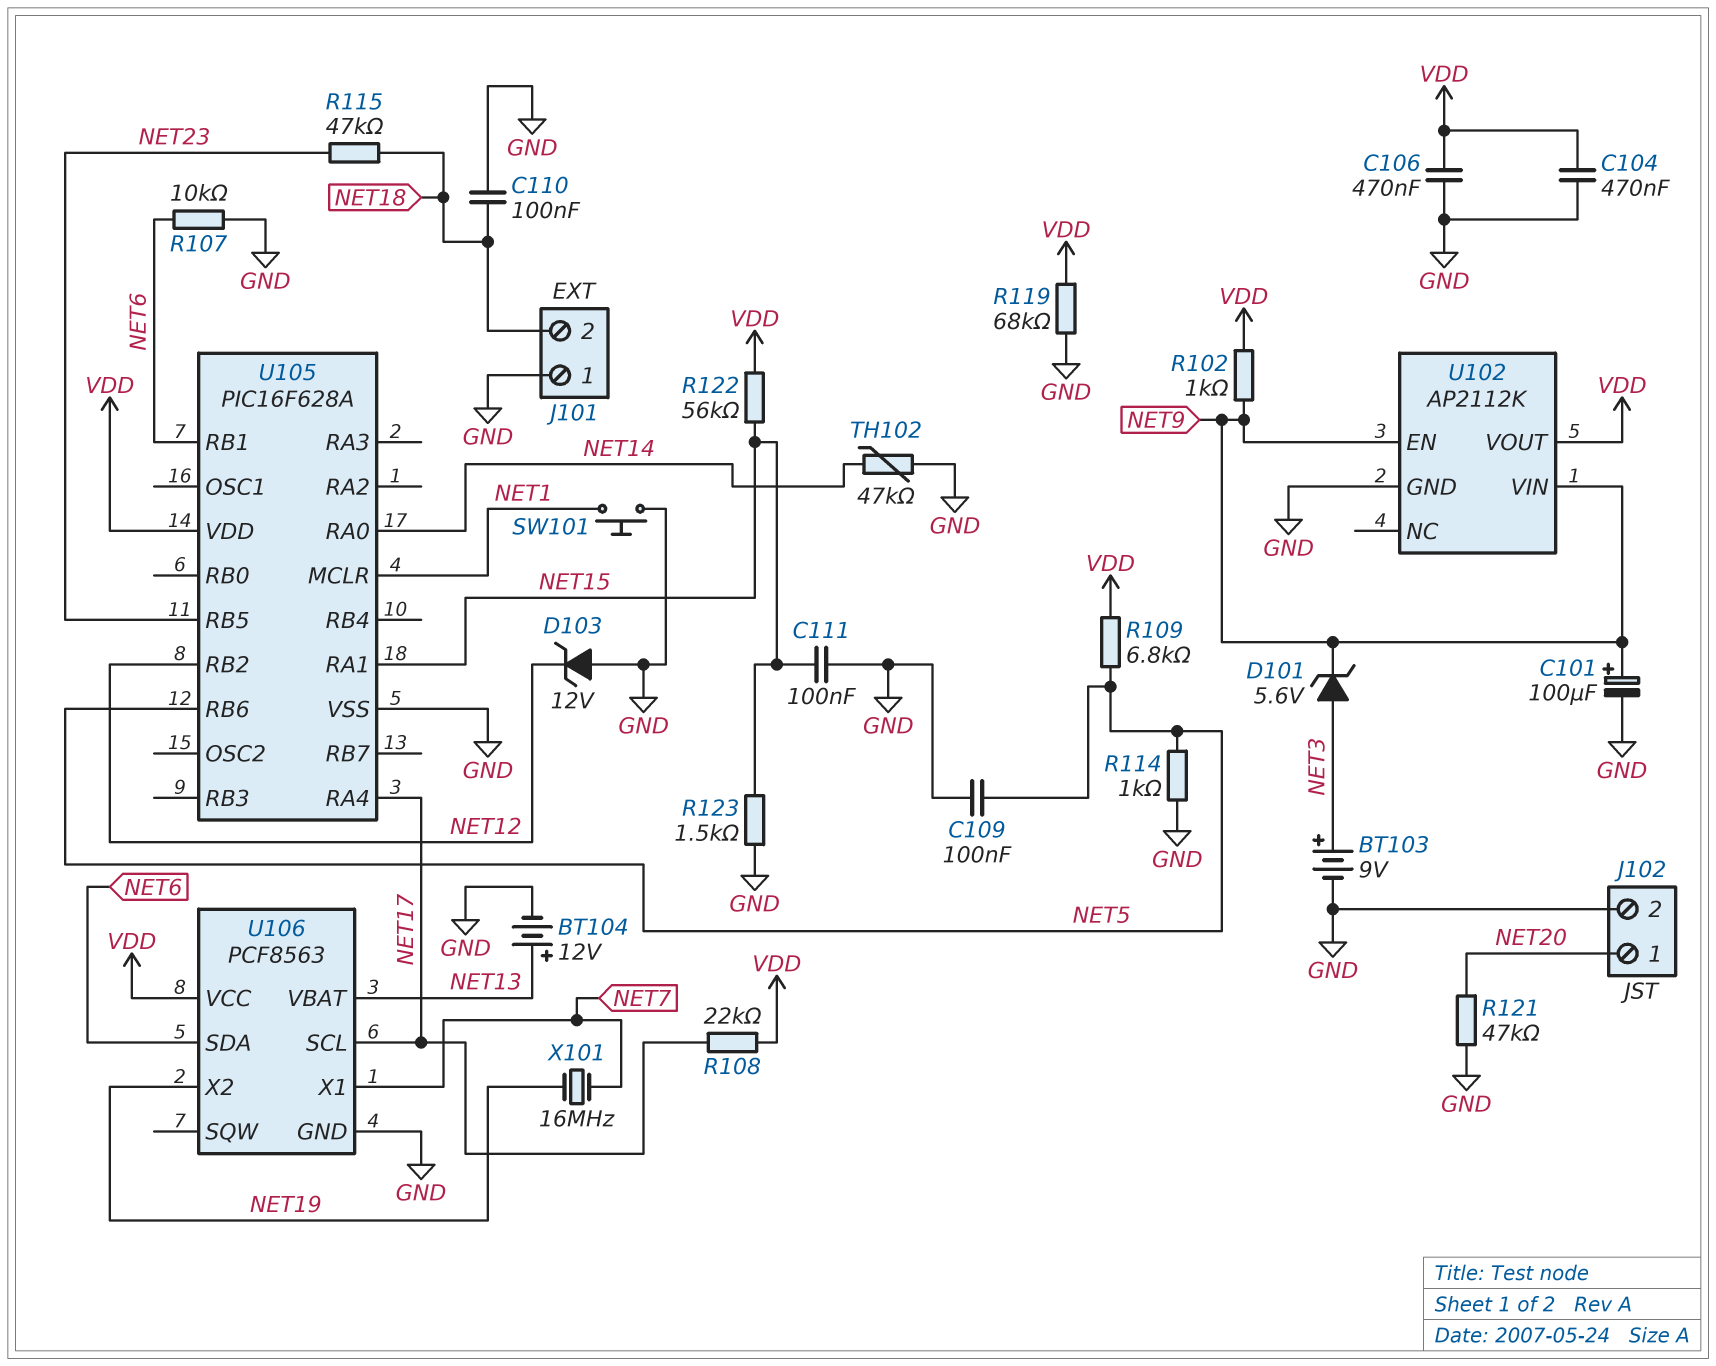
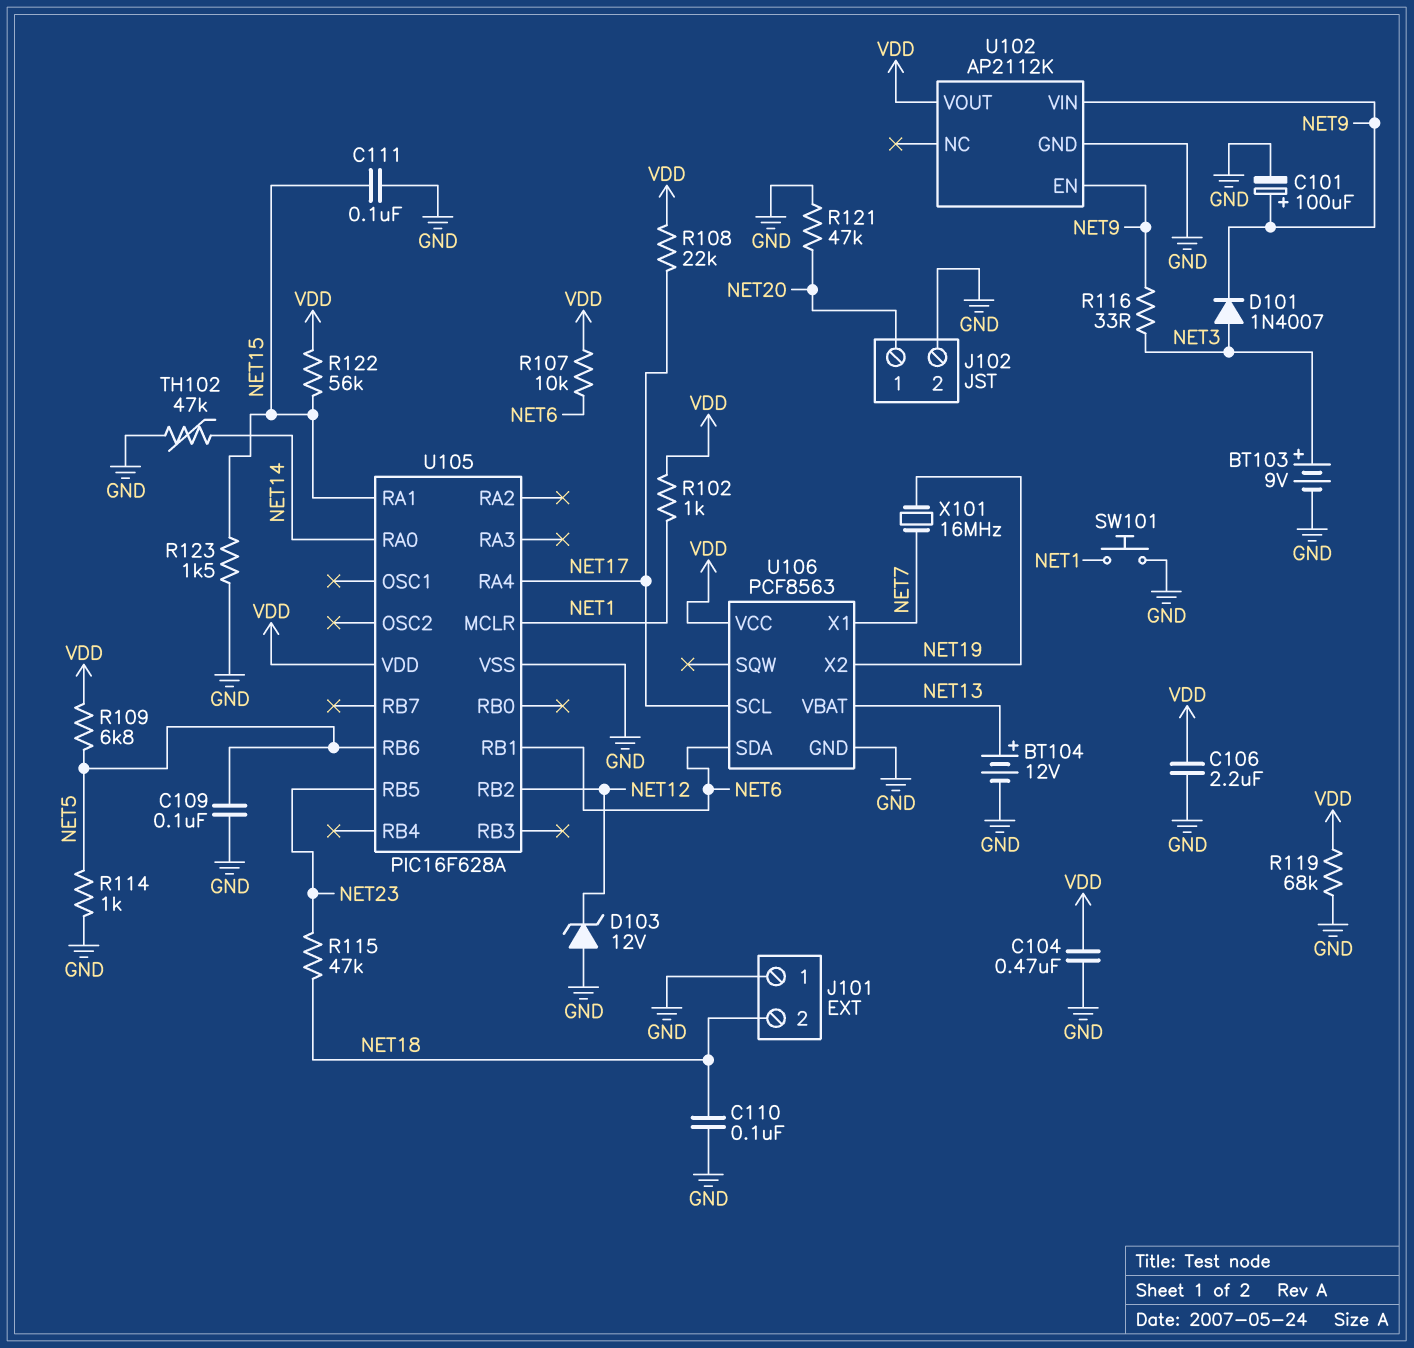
C106: 470nF (GND, VDD) -> 2.2uF (GND, VDD)
D101: zener 5.6V (A NET3, K NET9) -> diode 1N4007 (A NET3, K NET9)
R102: 1k (NET9, VDD) -> 1k (NET1, VDD)
R107: 10k (GND, NET6) -> 10k (NET6, VDD)
R116: none -> 33 (NET3, NET9)

